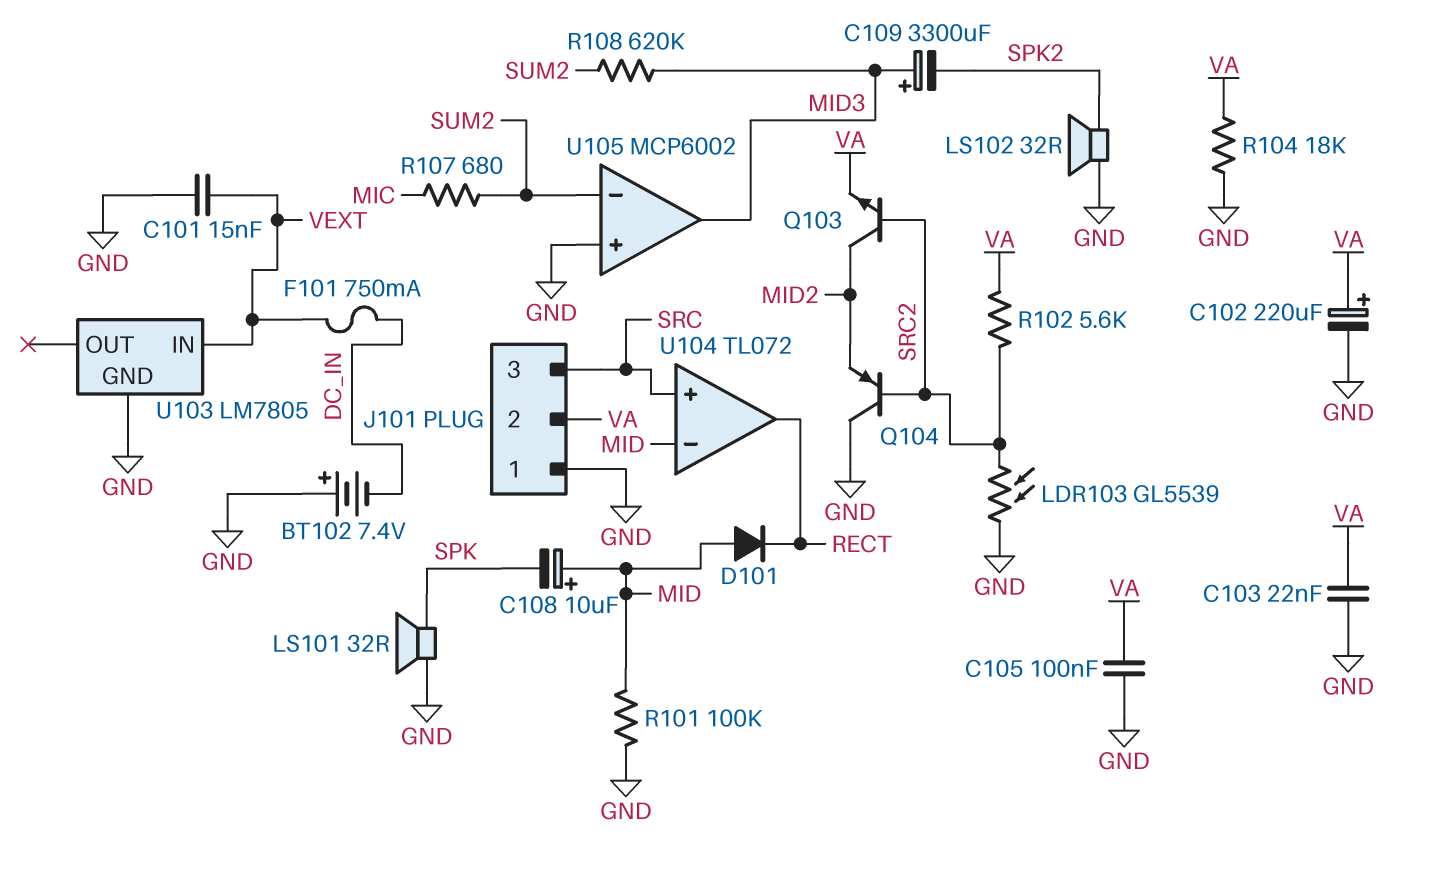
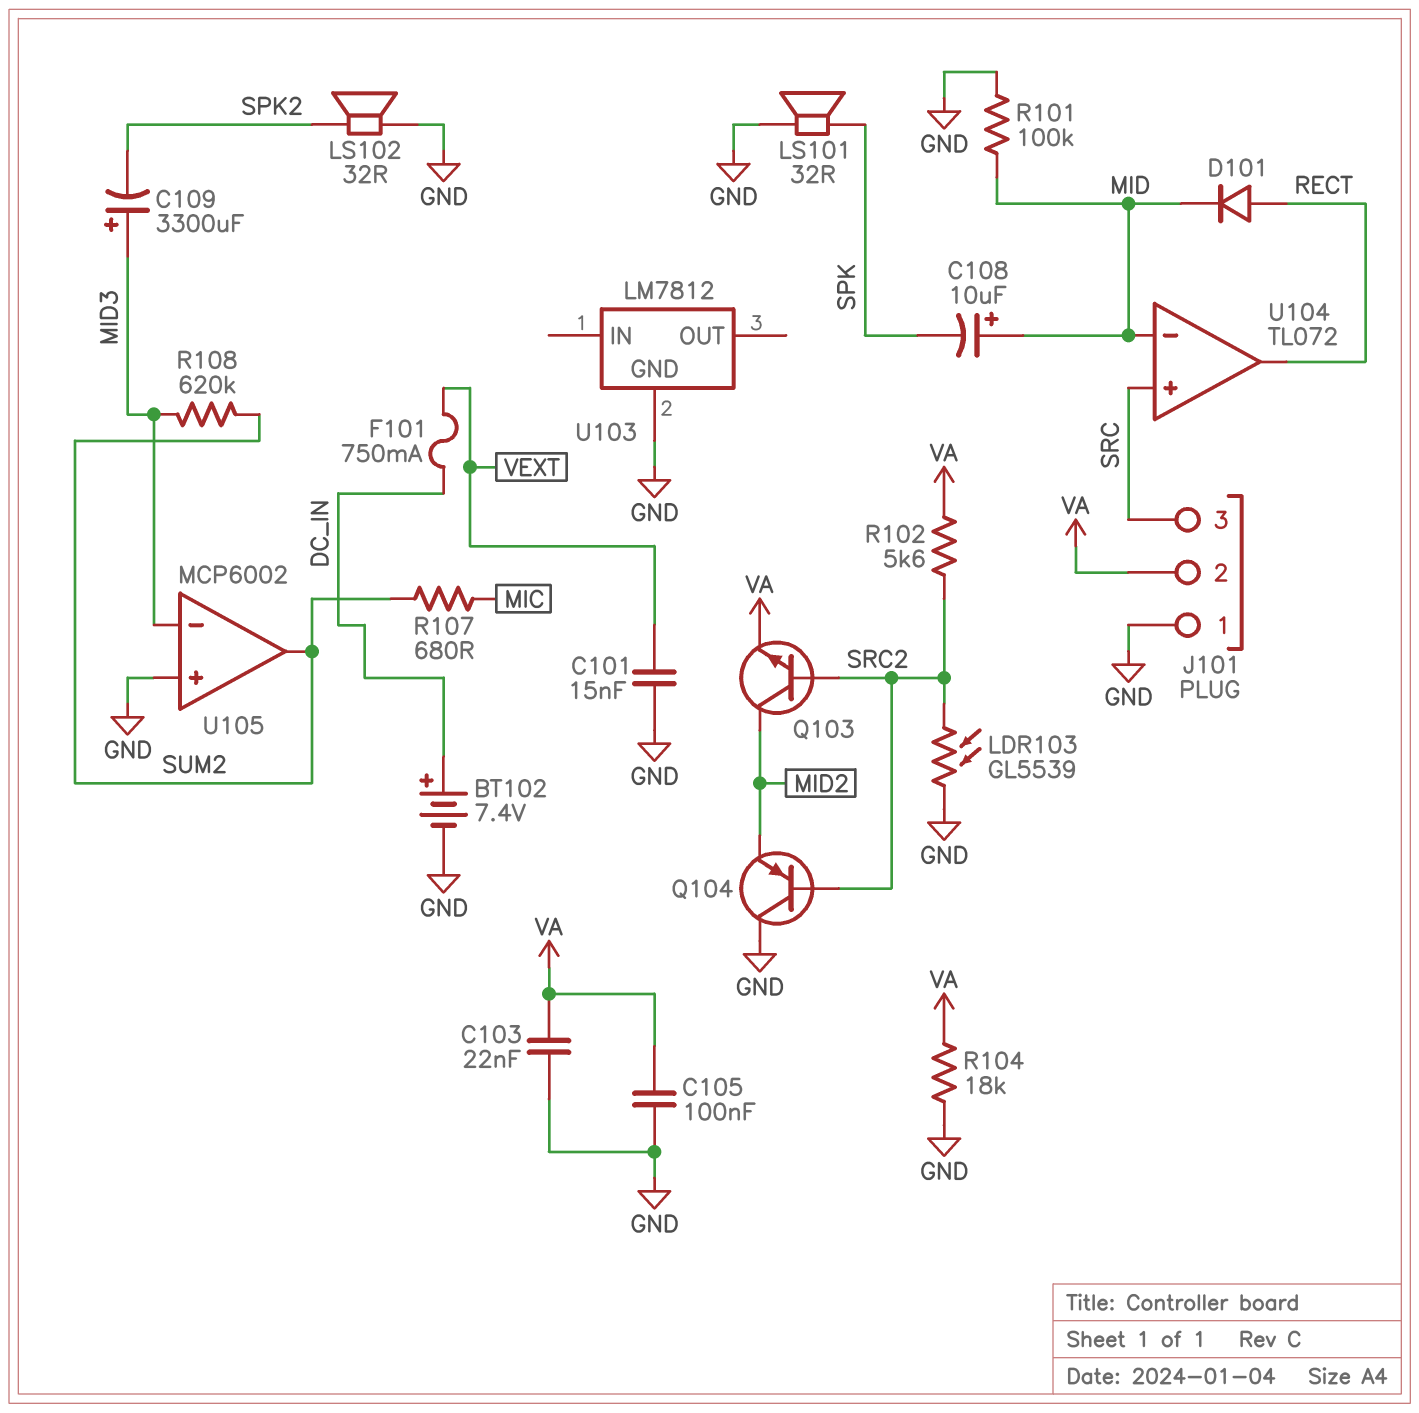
BT102: 7.4V (plus GND, minus DC_IN) -> 7.4V (plus DC_IN, minus GND)
C102: 220uF (plus VA, minus GND) -> none
D101: diode (A MID, K RECT) -> diode (A RECT, K MID)
U103: LM7805 -> LM7812
U103 pin IN: VEXT -> none
U105 pin in-: SUM2 -> MID3
U105 pin out: MID3 -> SUM2

